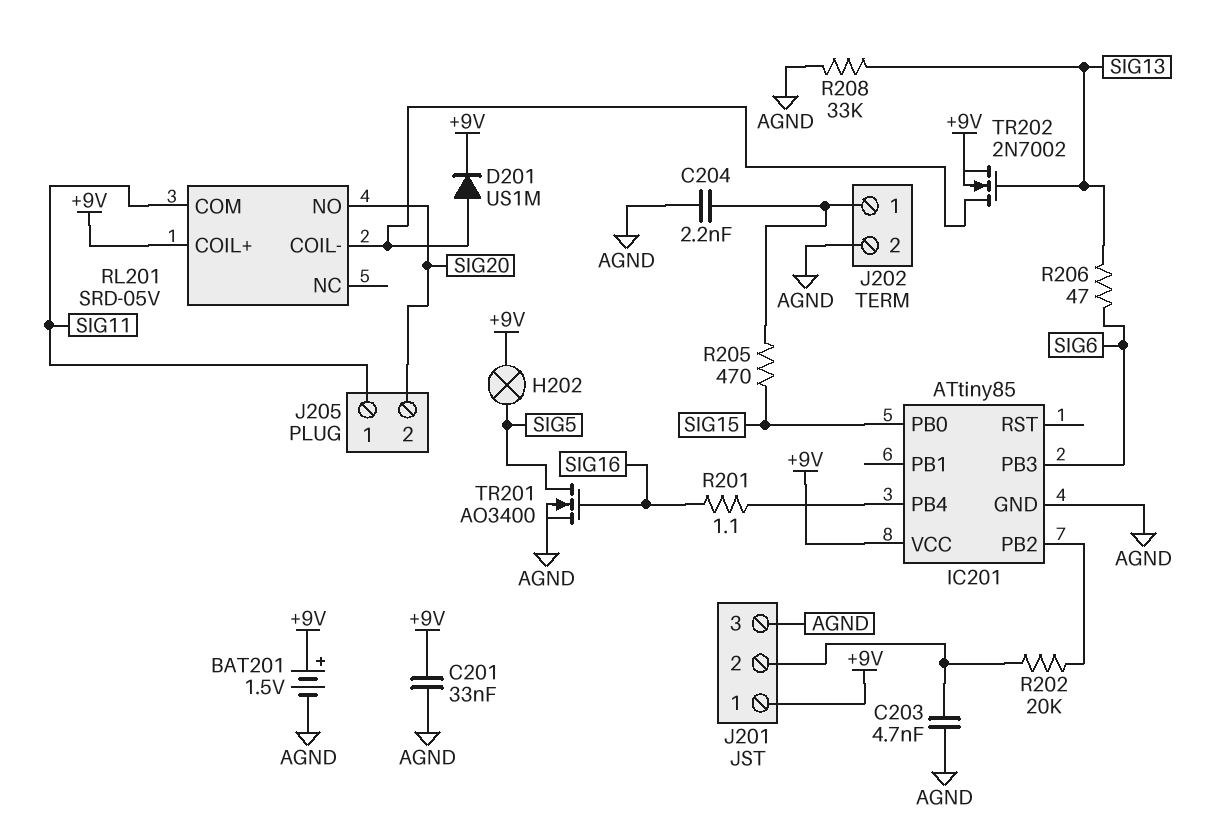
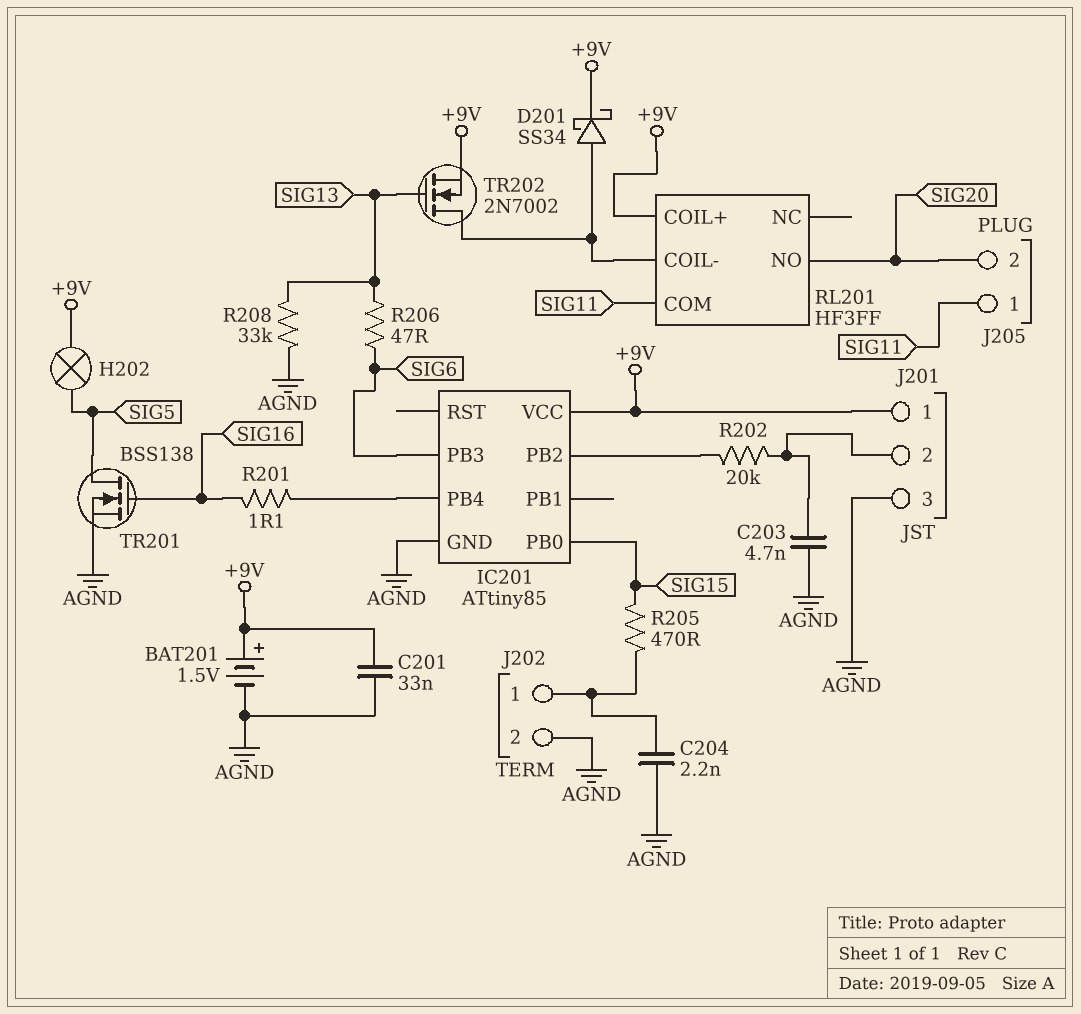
D201: diode US1M (A RL201/COIL-, K +9V) -> schottky SS34 (A RL201/COIL-, K +9V)
RL201: SRD-05V -> HF3FF
TR201: NMOS AO3400 (G SIG16, D SIG5, S AGND) -> NMOS BSS138 (G SIG16, D SIG5, S AGND)

